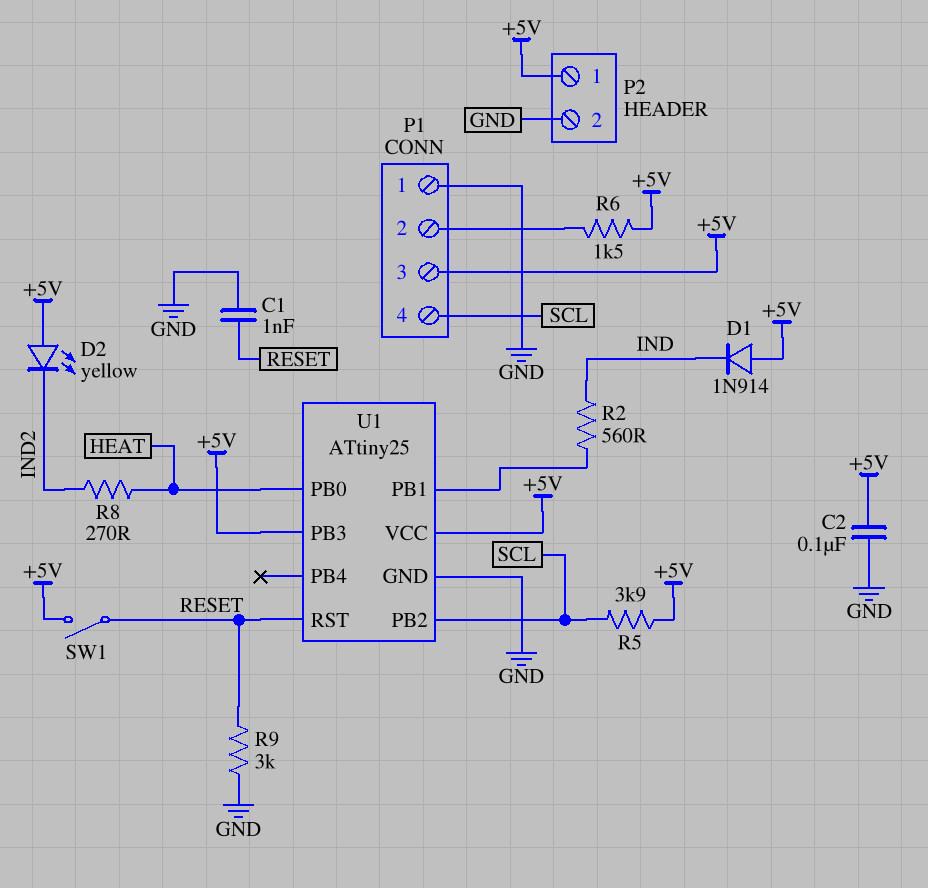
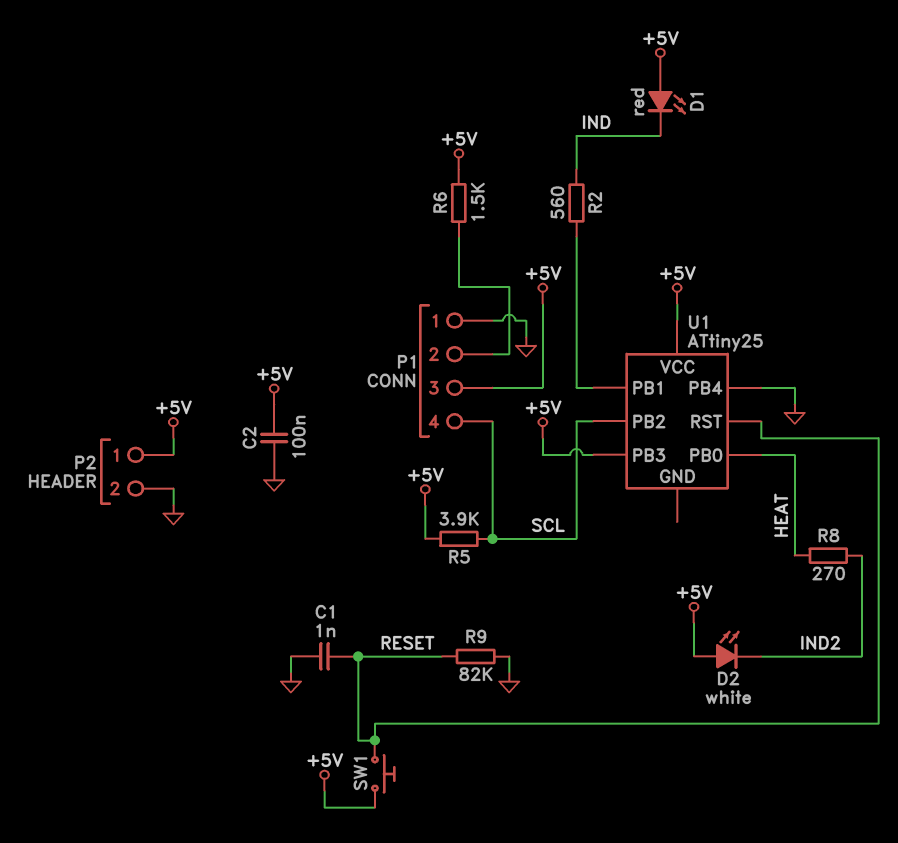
D1: diode 1N914 (A +5V, K IND) -> LED red (A +5V, K IND)
D2: LED yellow (A +5V, K IND2) -> LED white (A +5V, K IND2)
R9: 3k (GND, RESET) -> 82k (GND, RESET)
SW1: switch (+5V, RESET) -> button (+5V, RESET)
U1 pin GND: GND -> none
U1 pin PB4: none -> GND

